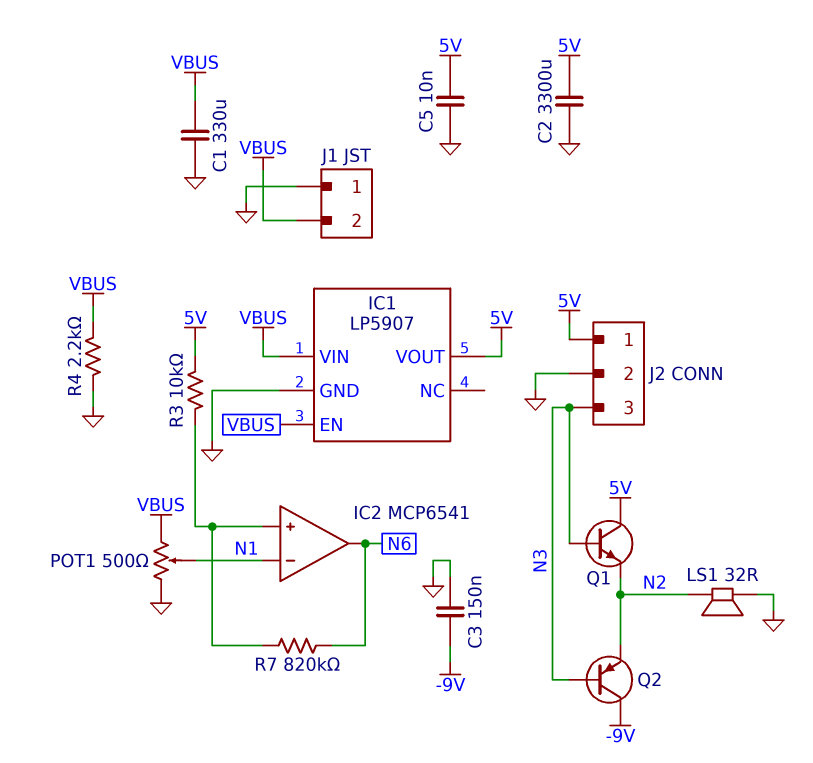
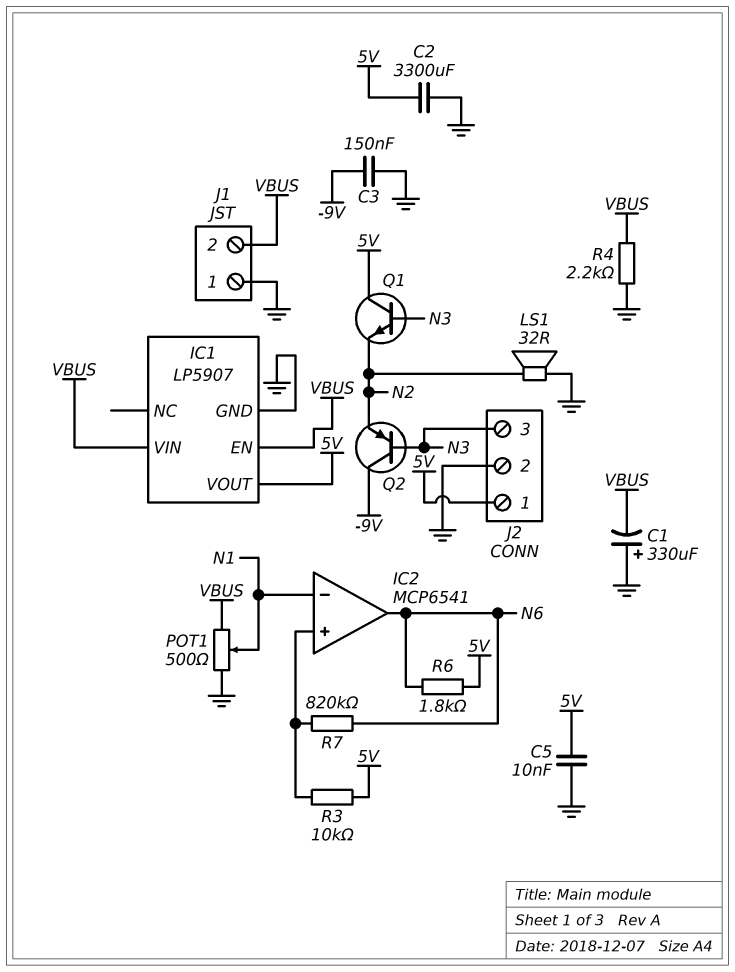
C1: 330uF (GND, VBUS) -> 330uF (plus GND, minus VBUS)
R6: none -> 1.8k (5V, N6)

